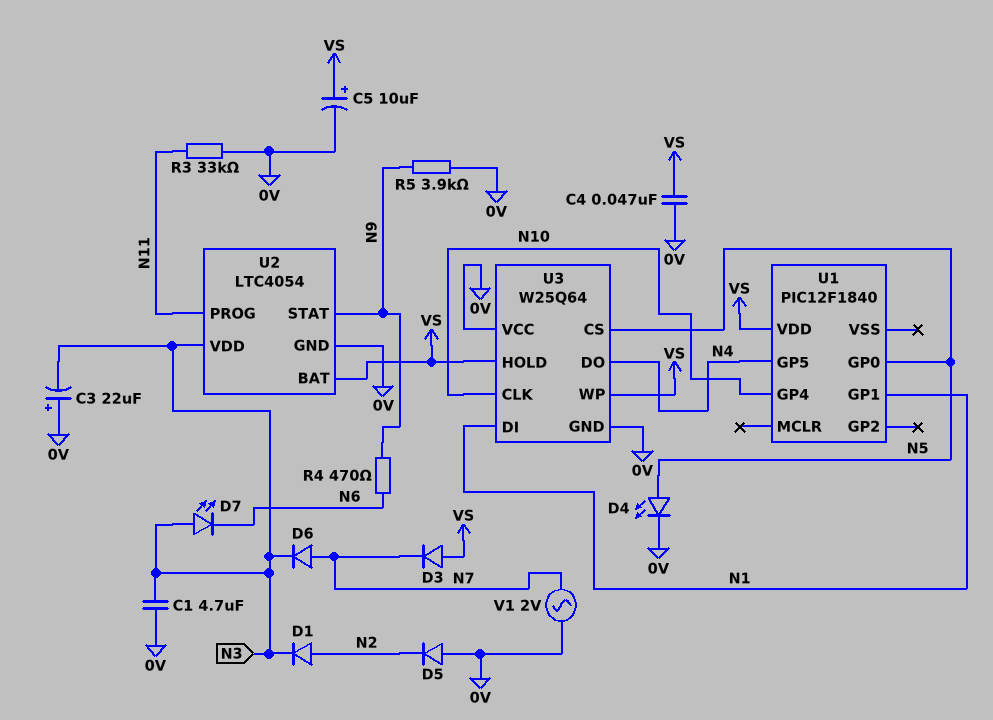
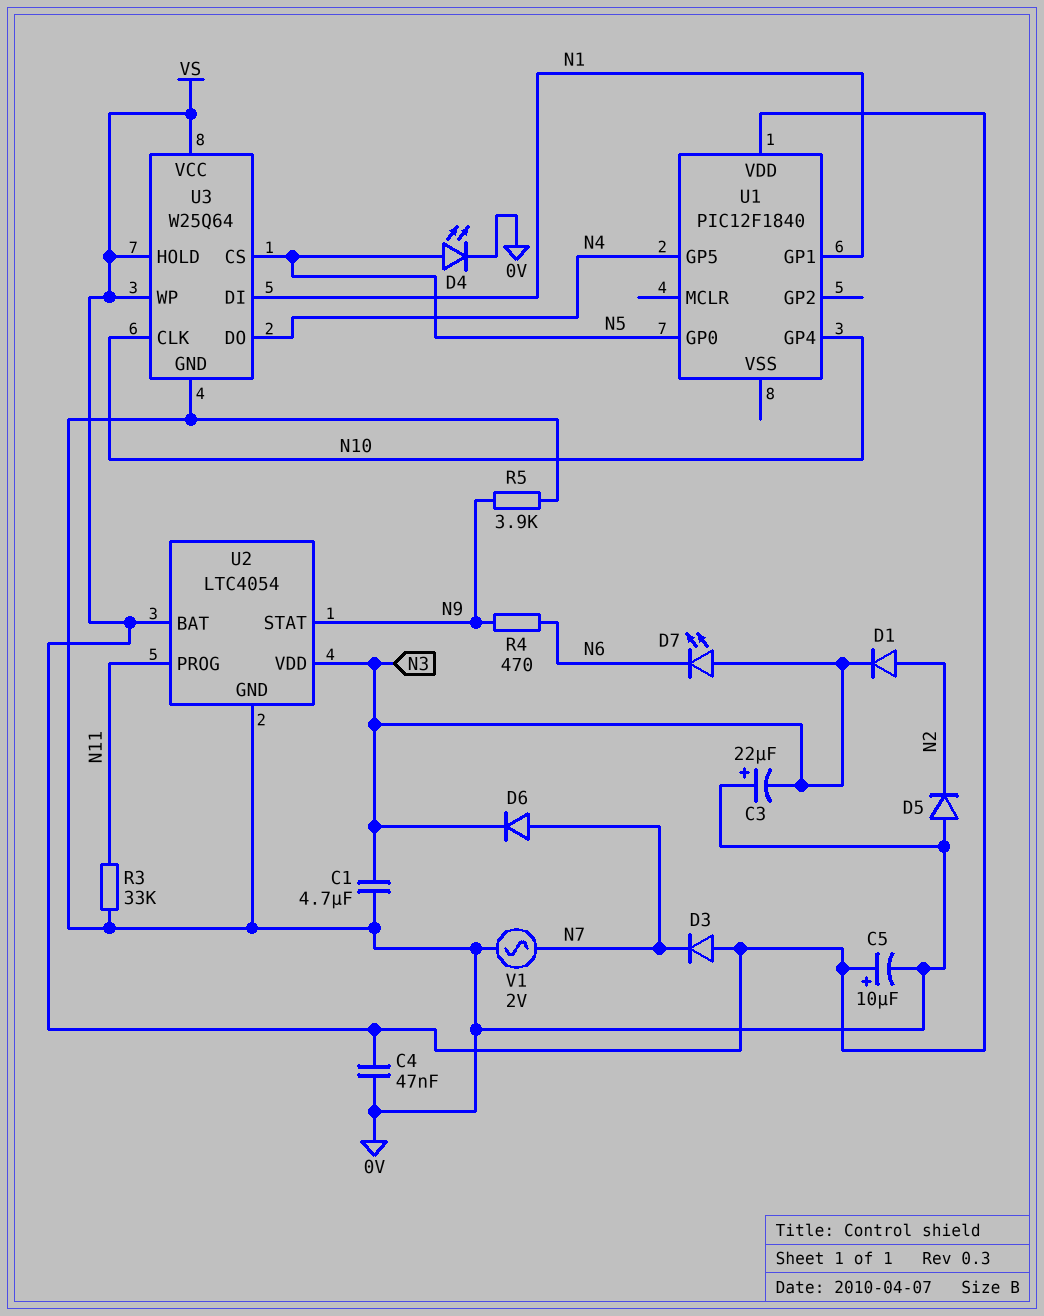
U3 pin VCC: 0V -> VS

